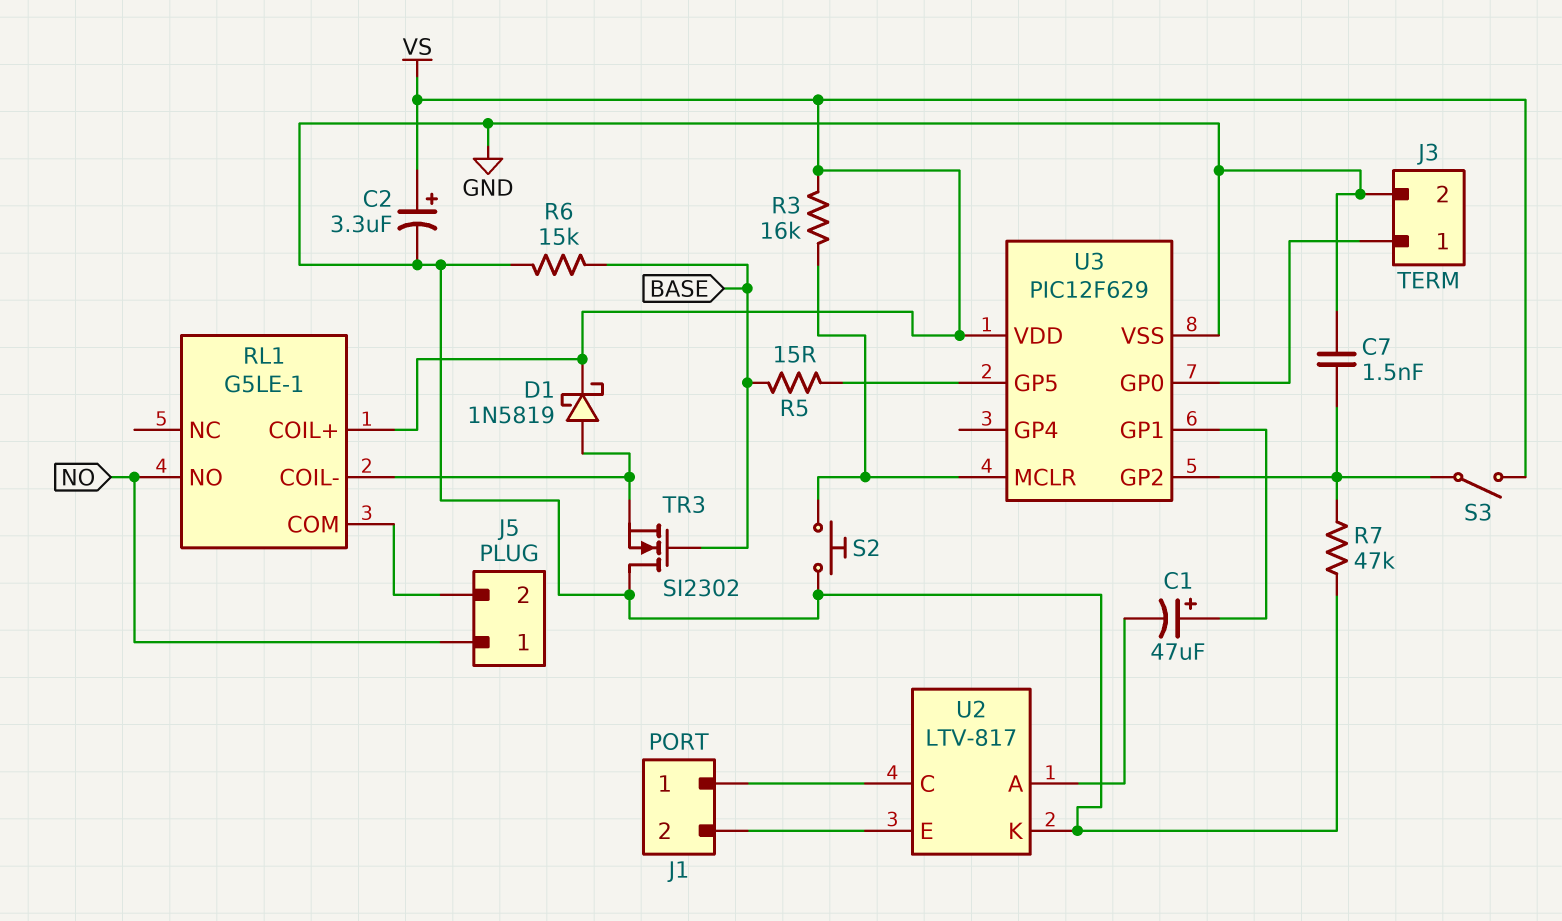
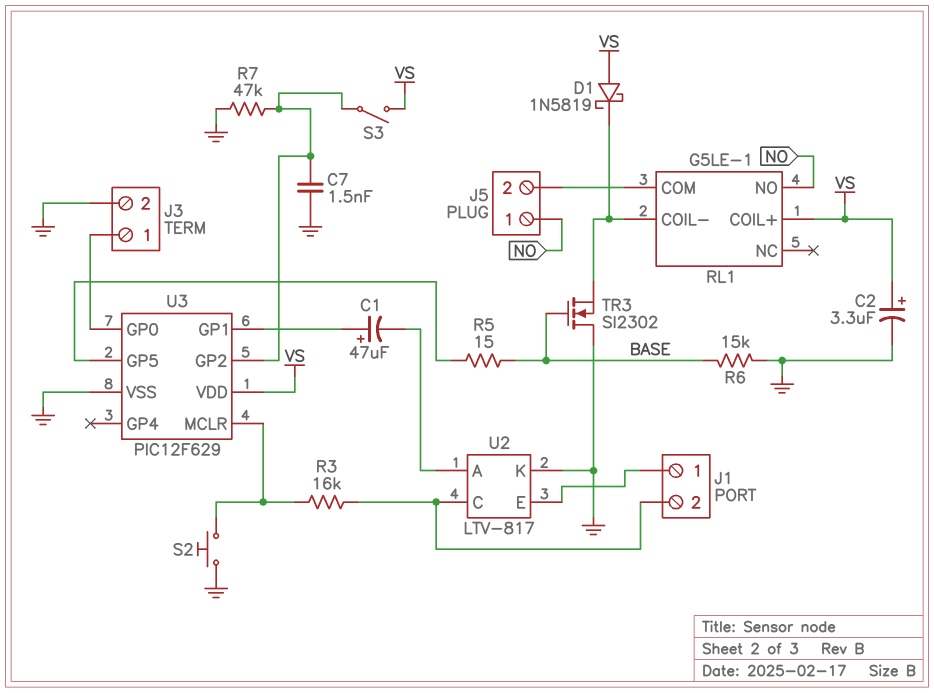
D1: schottky 1N5819 (A RL1/COIL-, K VS) -> schottky 1N5819 (A VS, K RL1/COIL-)
R3: 16k (U3/MCLR, VS) -> 16k (J1/2, U3/MCLR)
U2 pin C: J1/1 -> J1/2
U2 pin E: J1/2 -> J1/1

